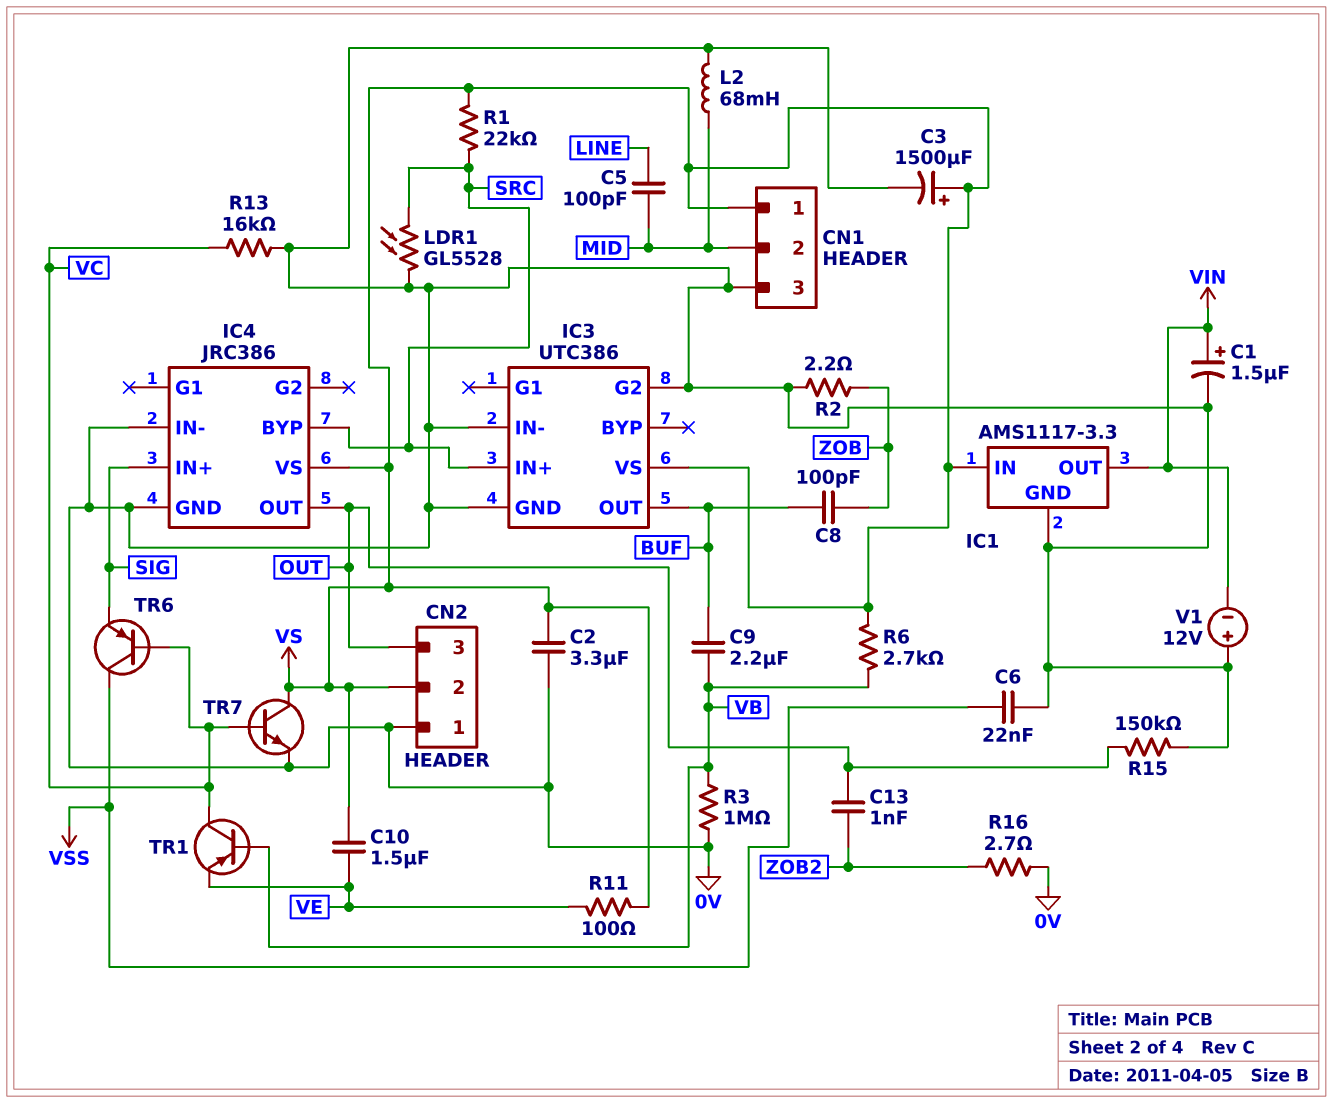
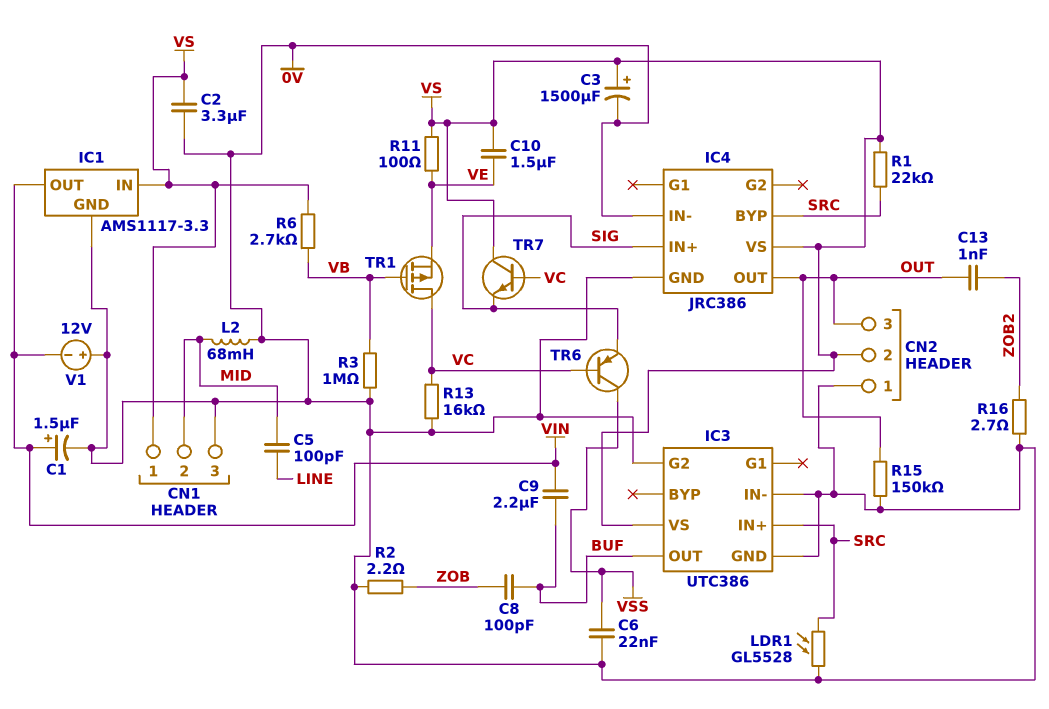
C9: 2.2uF (BUF, VB) -> 2.2uF (BUF, VIN)
TR1: PNP (B VB, C VC, E VE) -> PMOS (G VB, D VC, S VE)
TR7: NPN (B VC, C VS, E 0V) -> NPN (B VC, C VS, E SIG)

